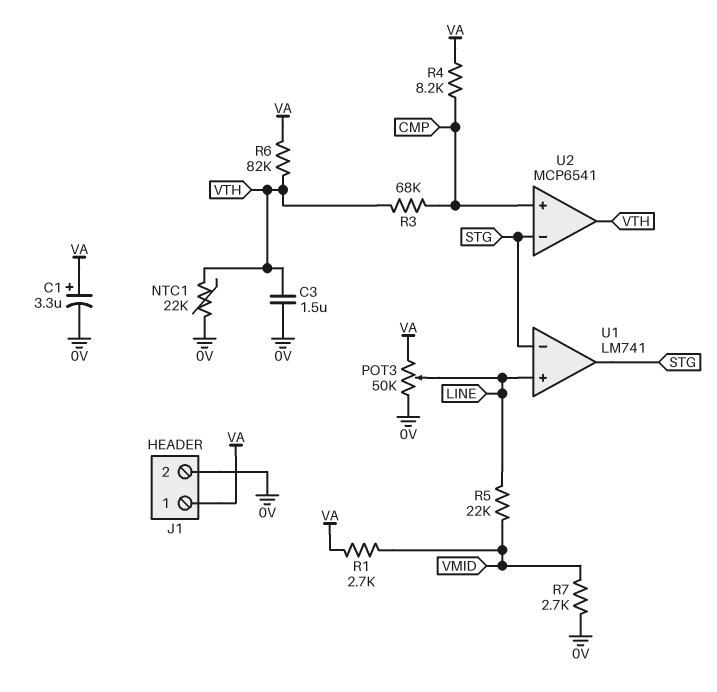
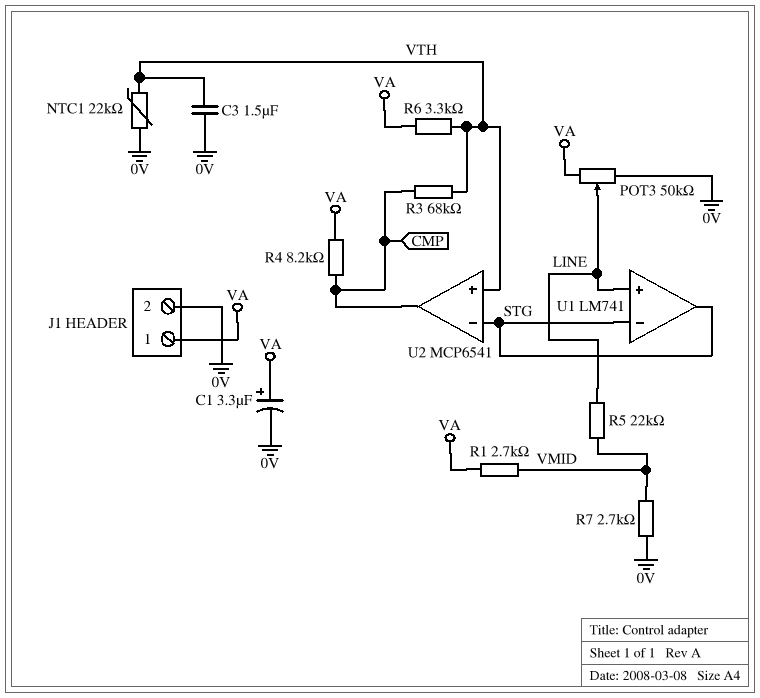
R6: 82k (VA, VTH) -> 3.3k (VA, VTH)
U2 pin in+: CMP -> VTH
U2 pin out: VTH -> CMP

